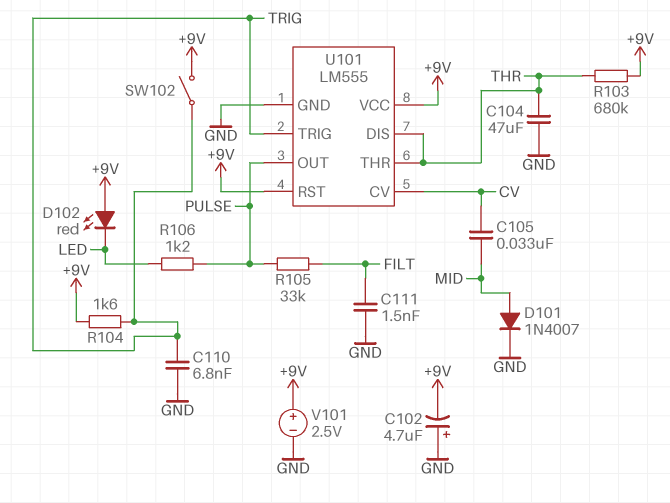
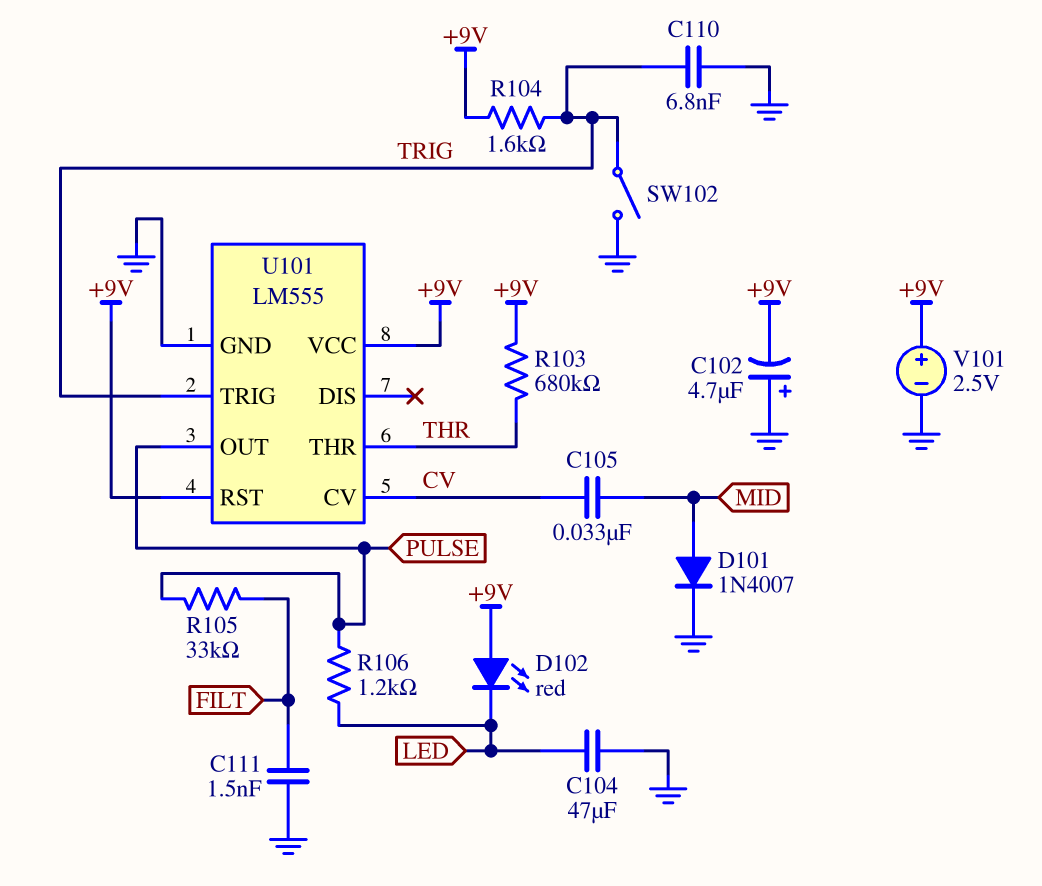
C104: 47uF (GND, THR) -> 47uF (GND, LED)
SW102: switch (+9V, TRIG) -> switch (GND, TRIG)
U101 pin DIS: THR -> none

